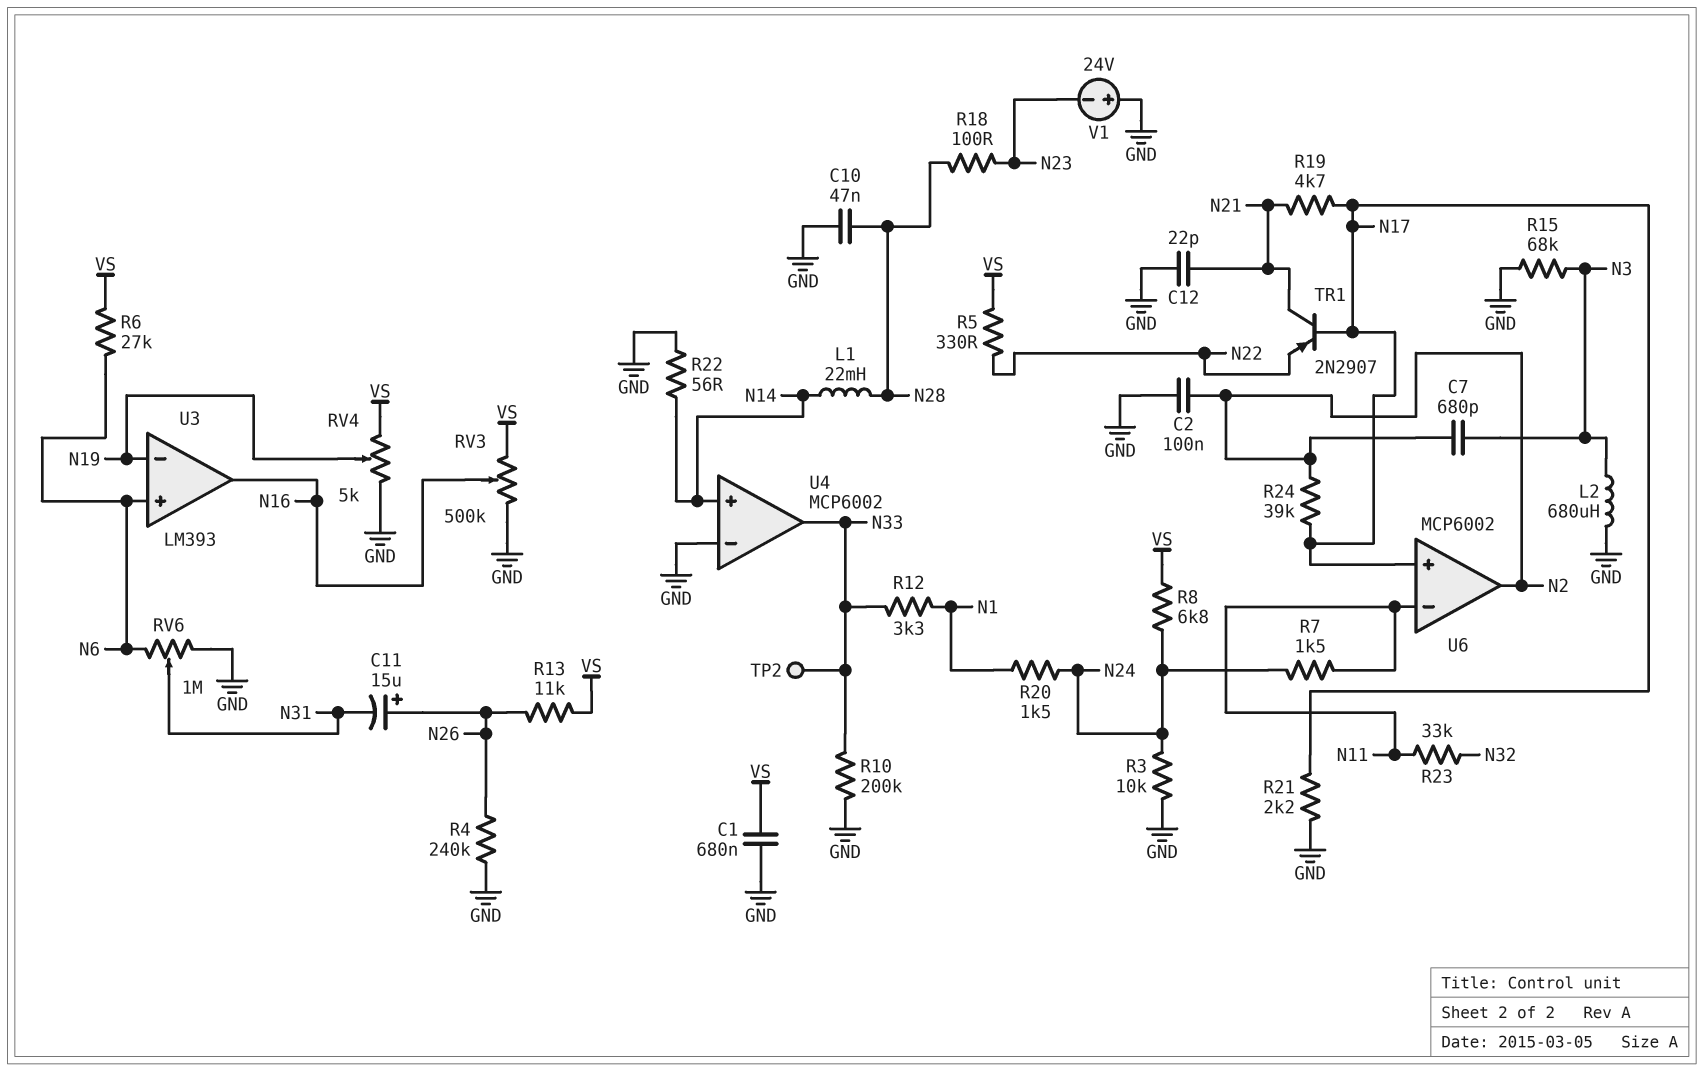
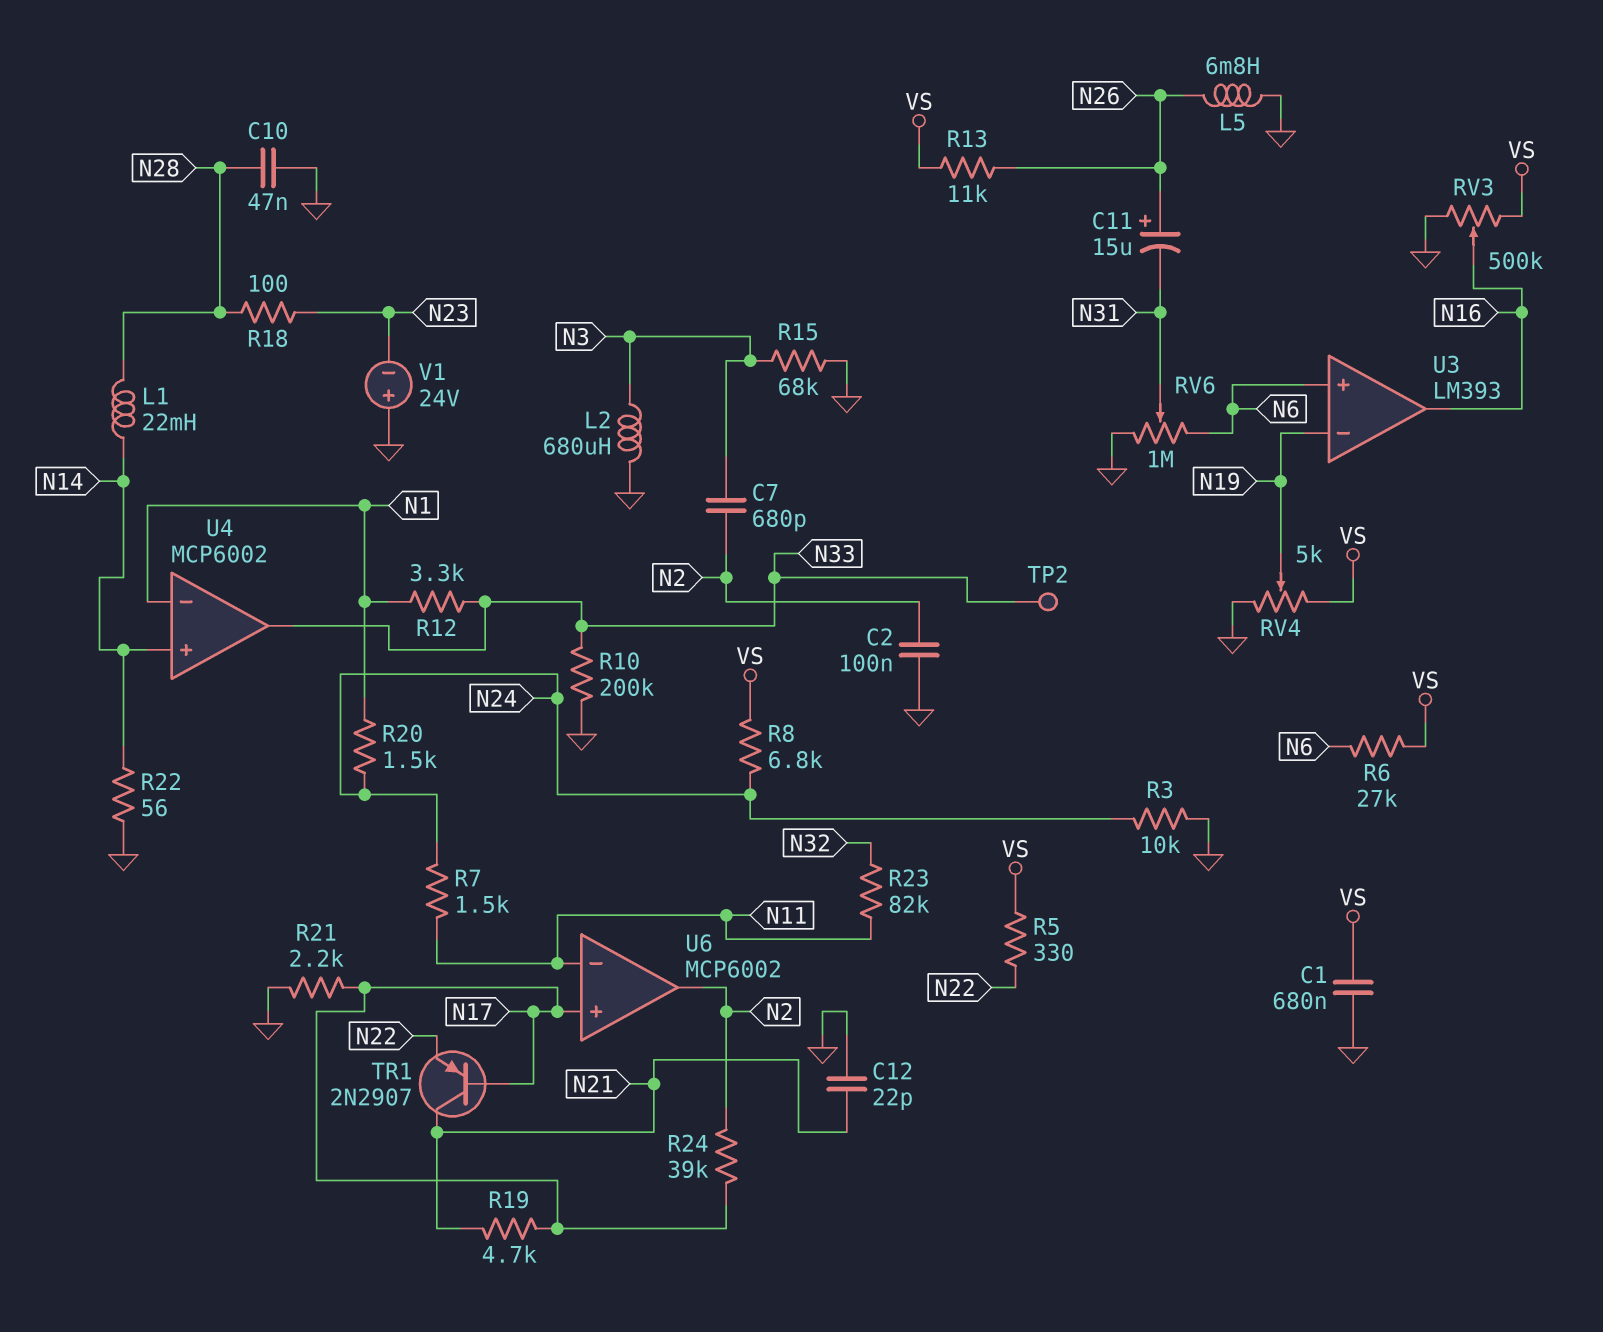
L5: none -> 6.8mH (GND, N26)
R4: 240k (GND, N26) -> none
R23: 33k (N11, N32) -> 82k (N11, N32)
U4 pin in-: GND -> N1

